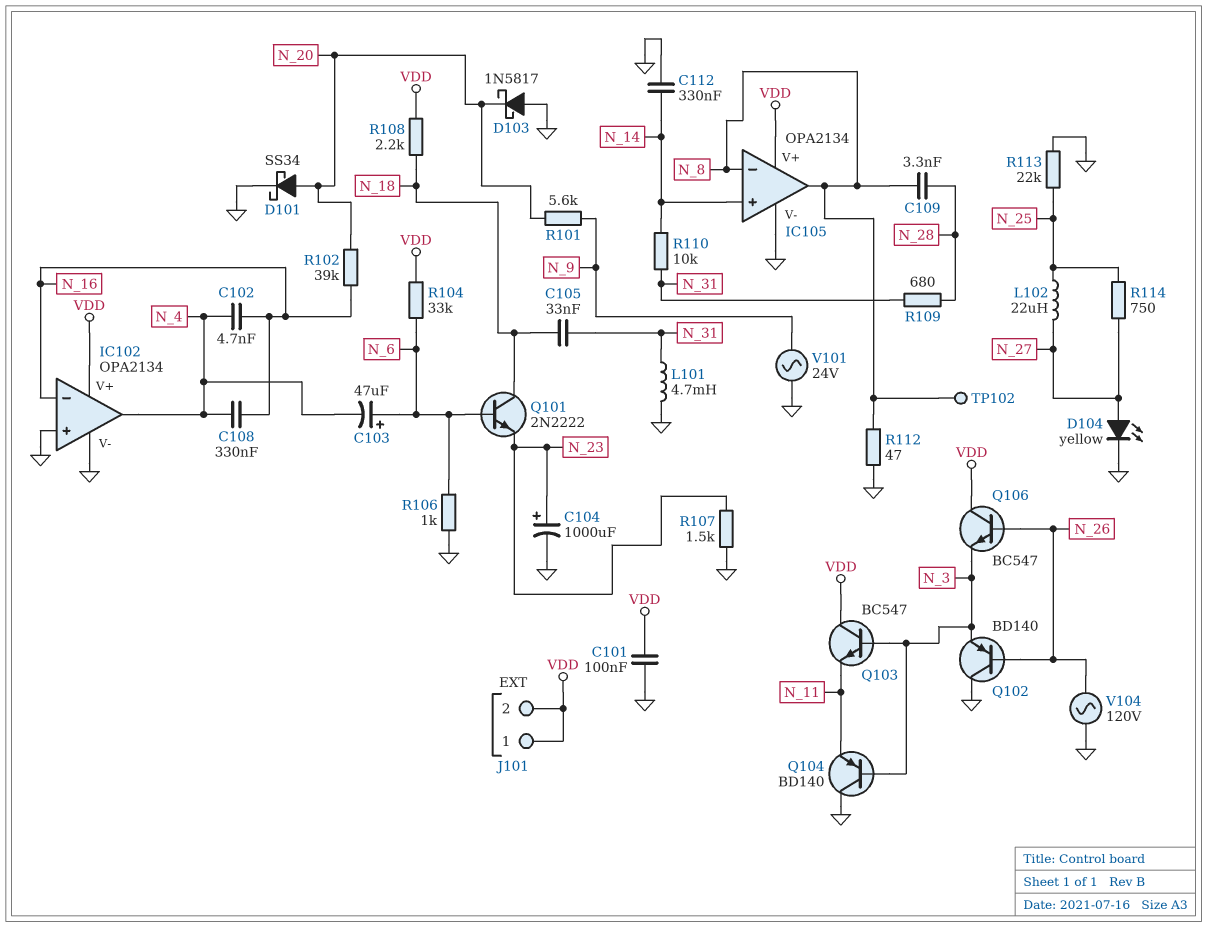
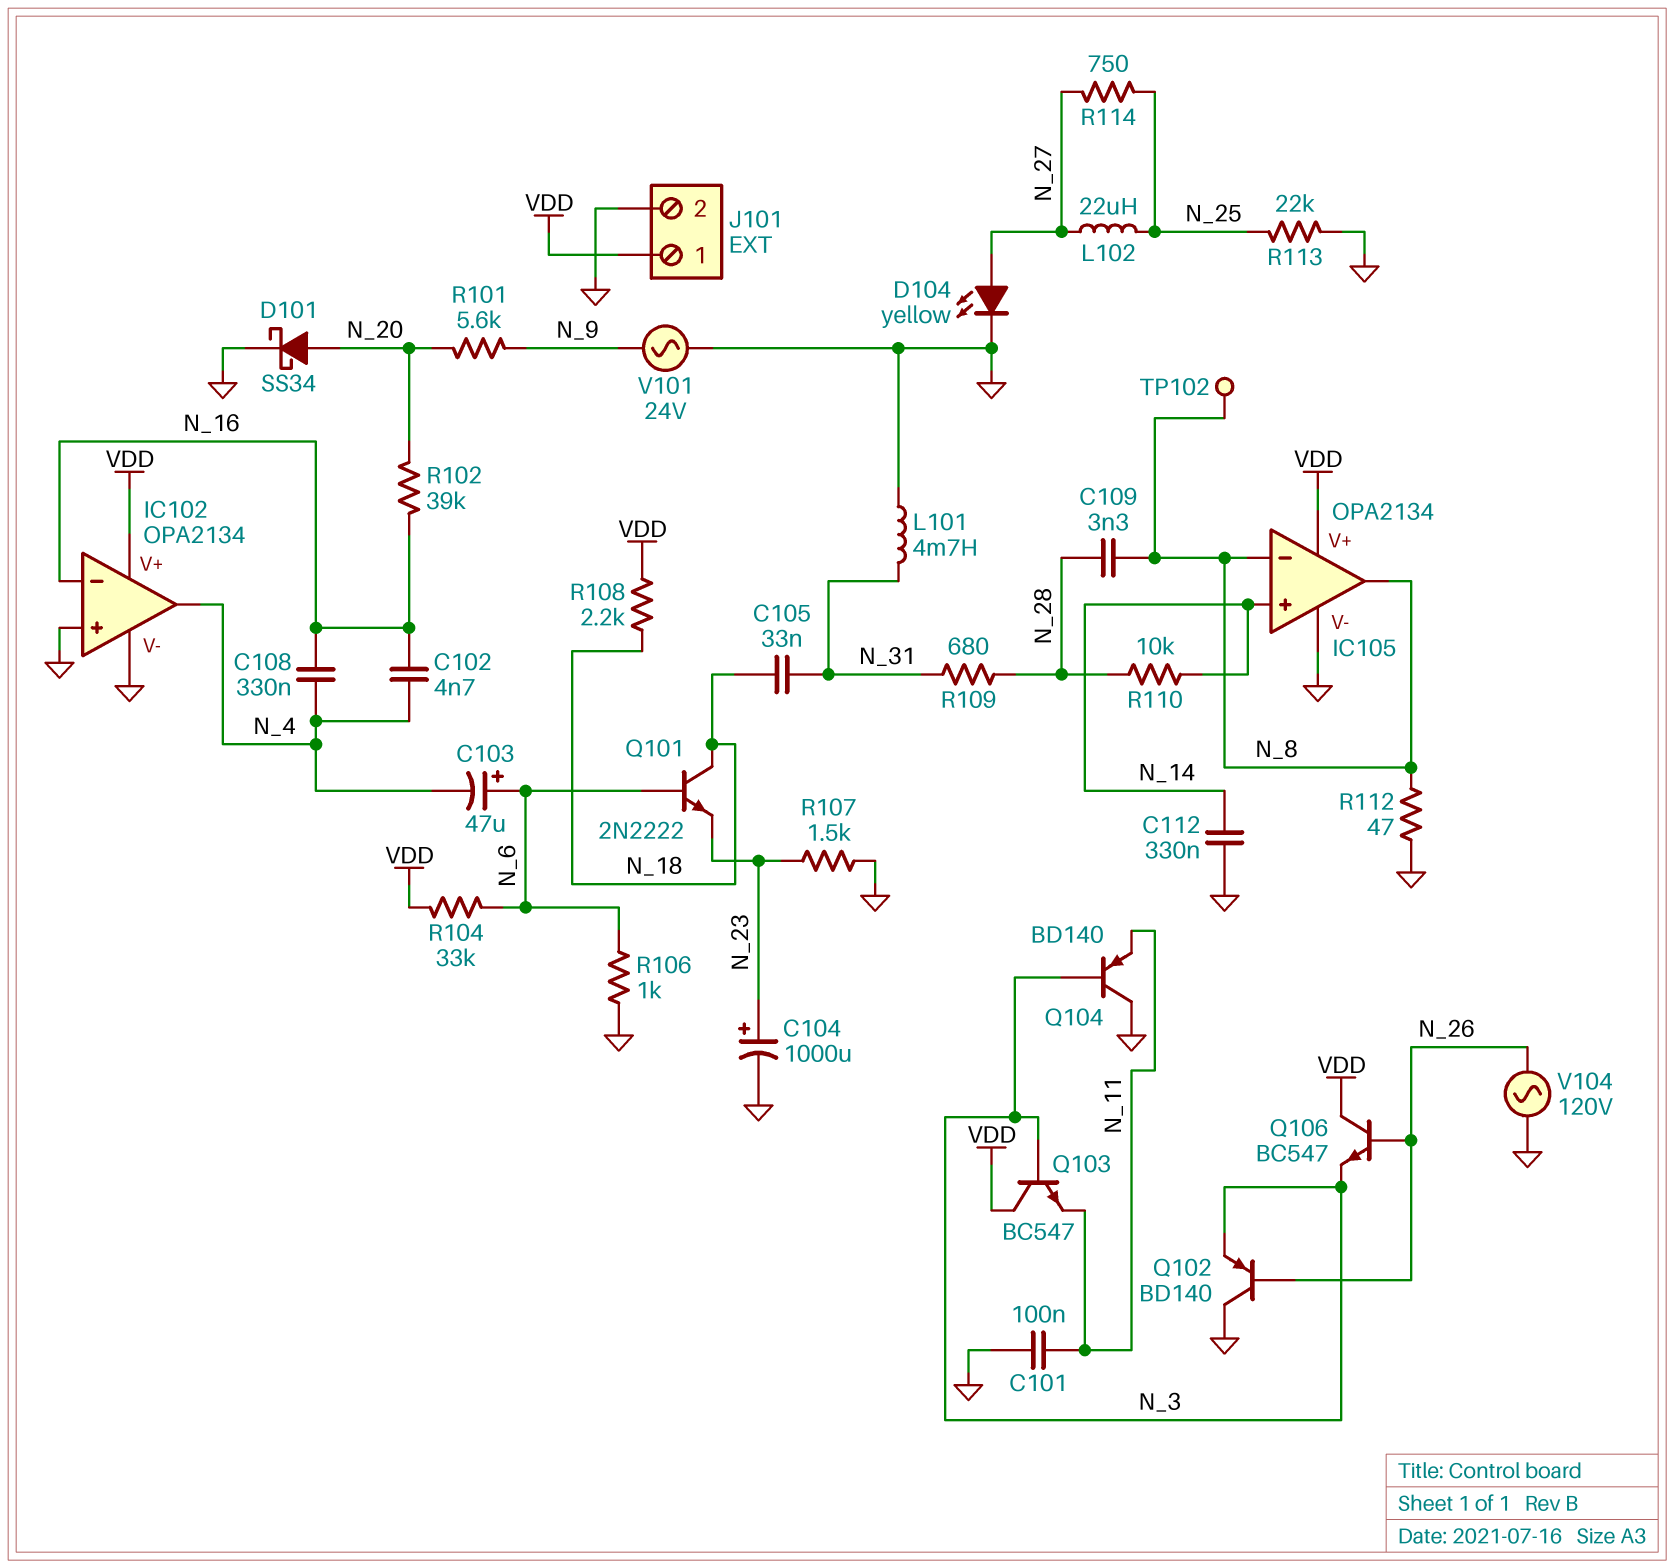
C101: 100nF (GND, VDD) -> 100nF (GND, N_11)
D103: schottky 1N5817 (A GND, K N_20) -> none
J101 pin 2: VDD -> GND
R110: 10k (N_14, N_31) -> 10k (N_14, N_28)

